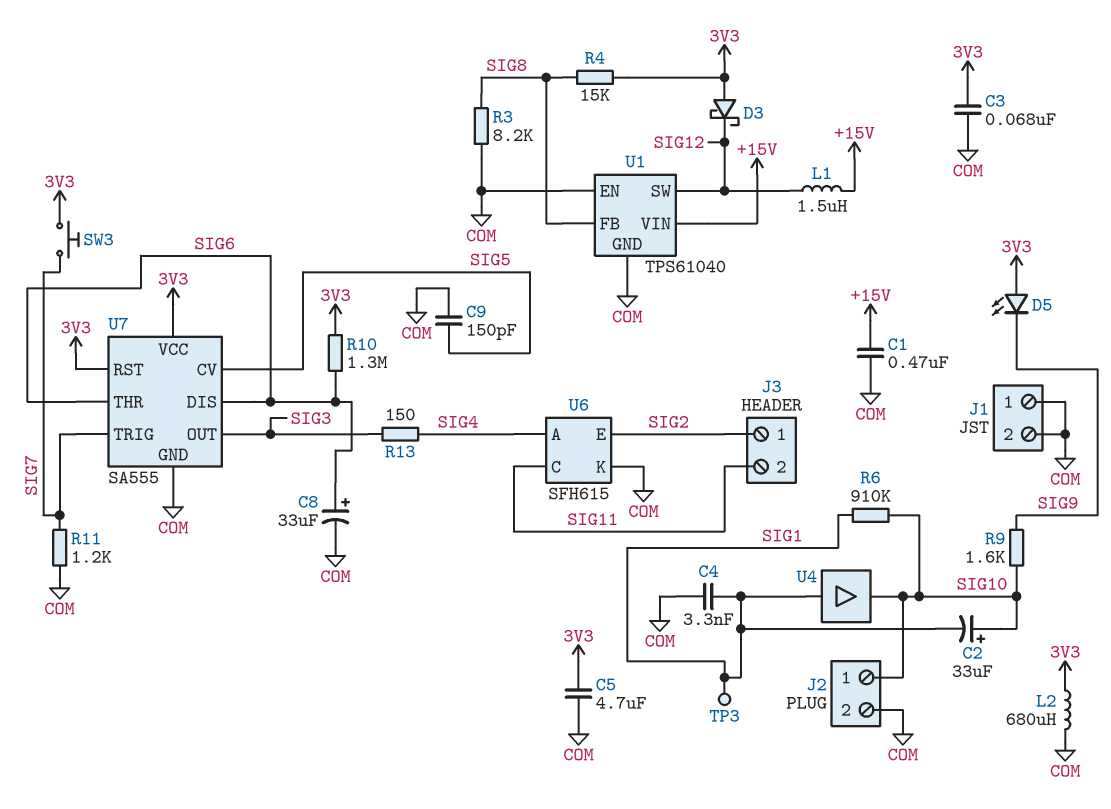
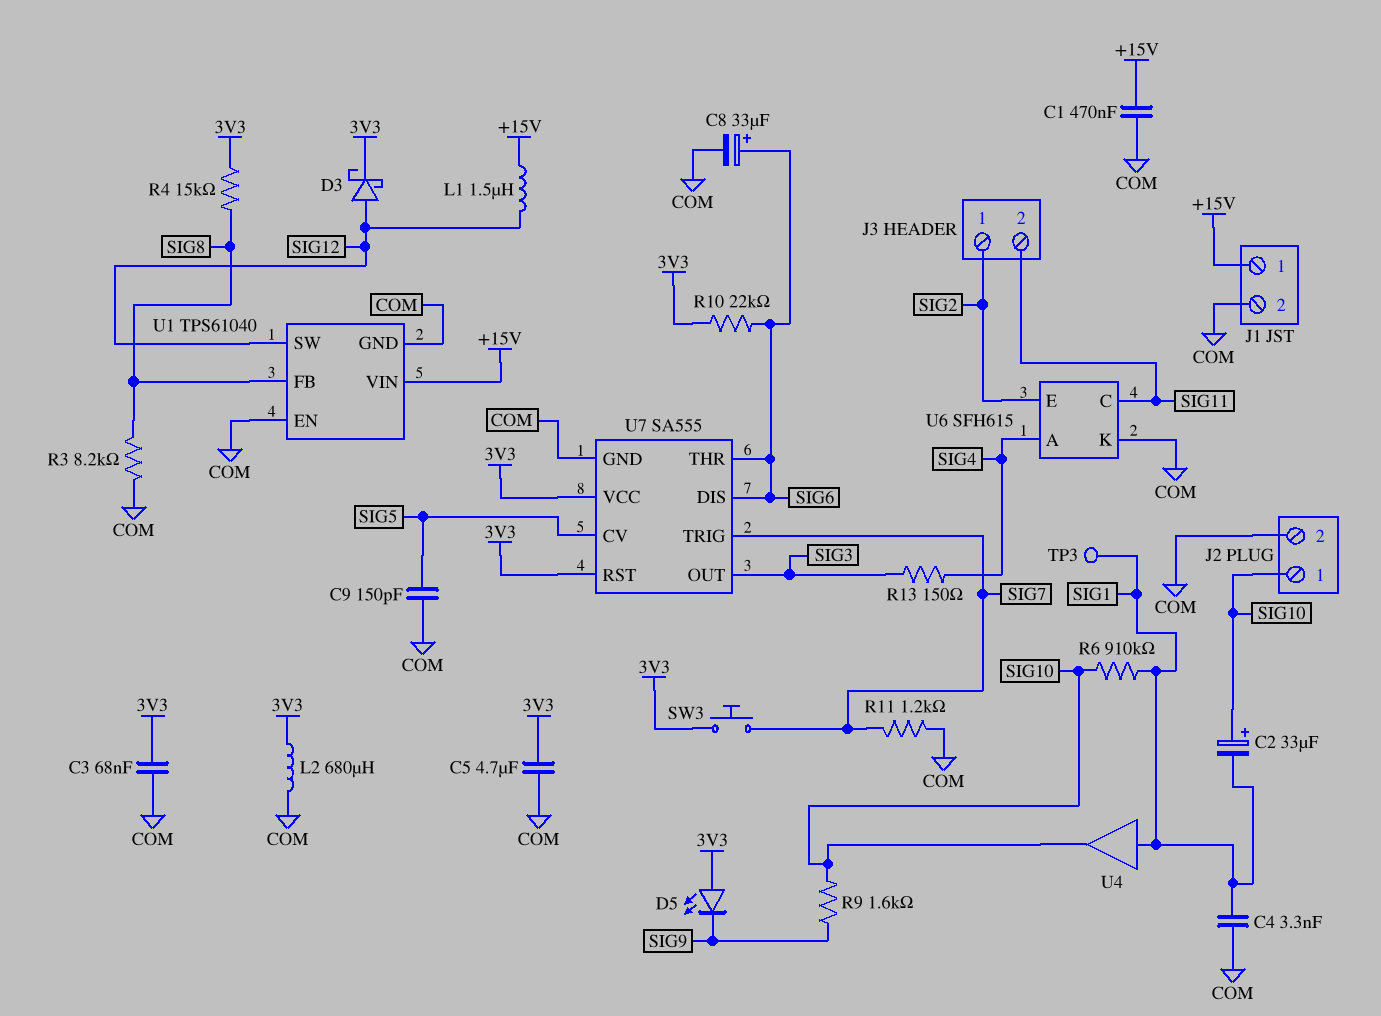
D3: schottky (A 3V3, K SIG12) -> schottky (A SIG12, K 3V3)
J1 pin 1: COM -> +15V
R10: 1.3M (3V3, SIG6) -> 22k (3V3, SIG6)

